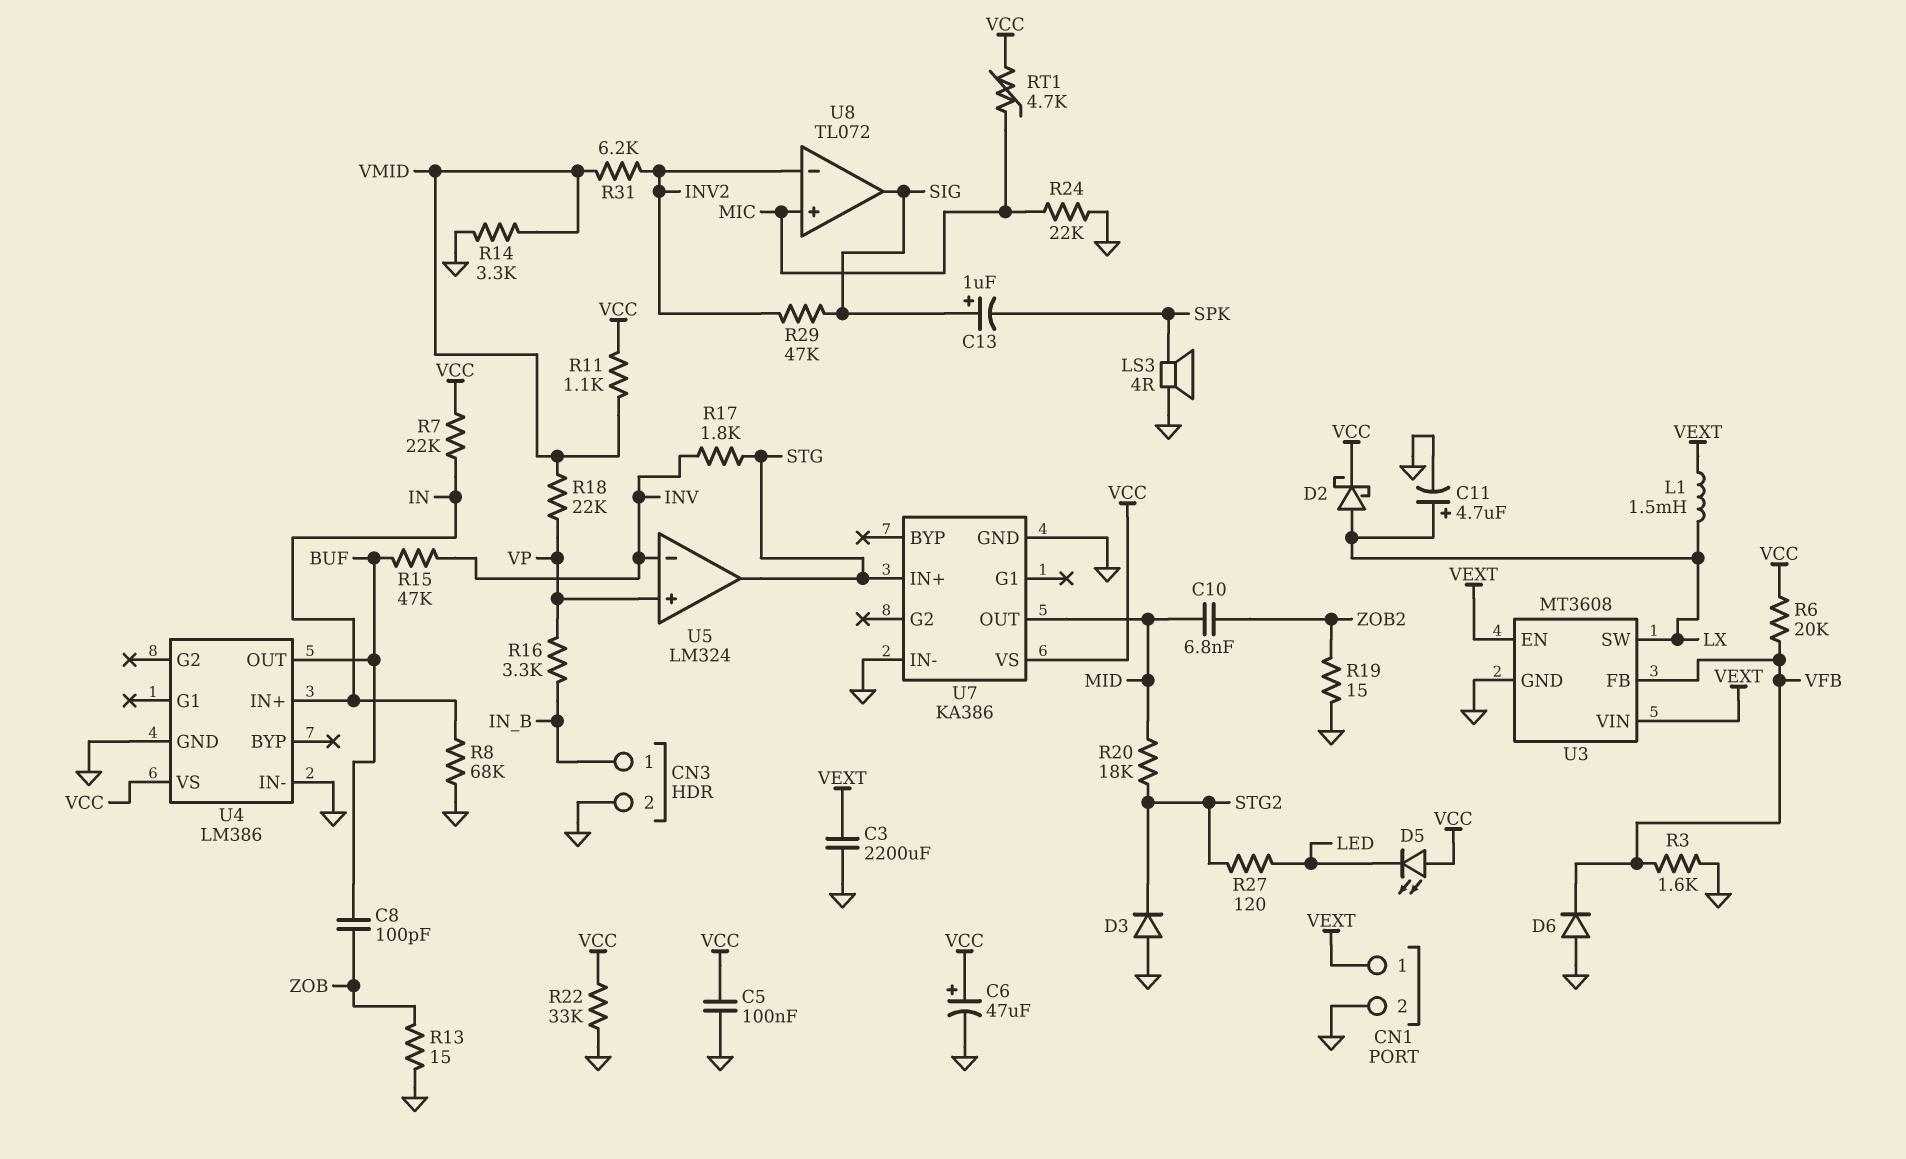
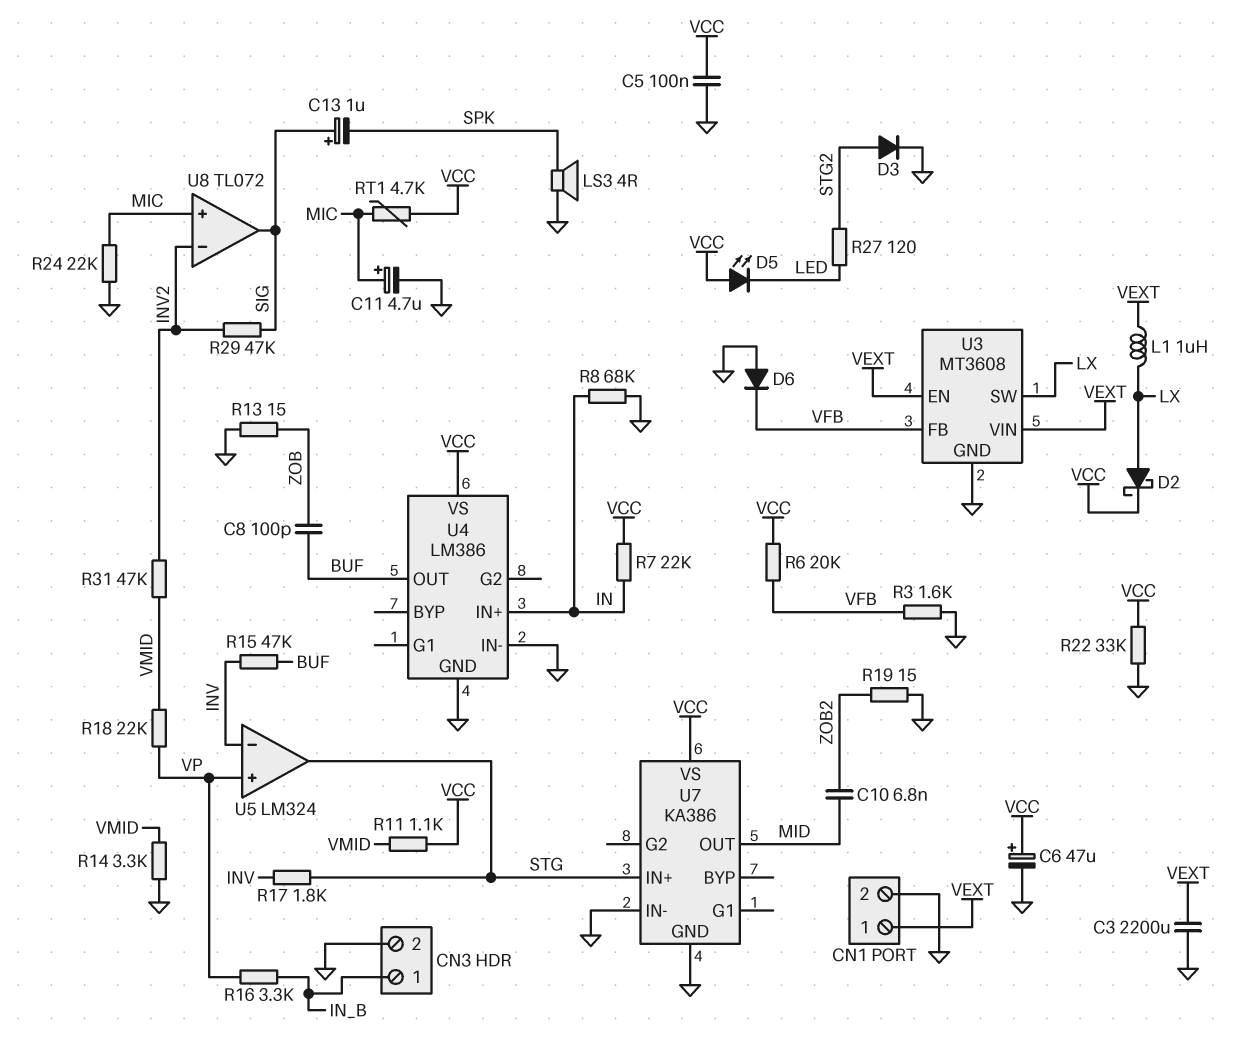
C11: 4.7uF (plus LX, minus GND) -> 4.7uF (plus MIC, minus GND)
D3: diode (A GND, K STG2) -> diode (A STG2, K GND)
L1: 1.5mH (LX, VEXT) -> 1uH (LX, VEXT)
R20: 18k (MID, STG2) -> none
R31: 6.2k (INV2, VMID) -> 47k (INV2, VMID)

